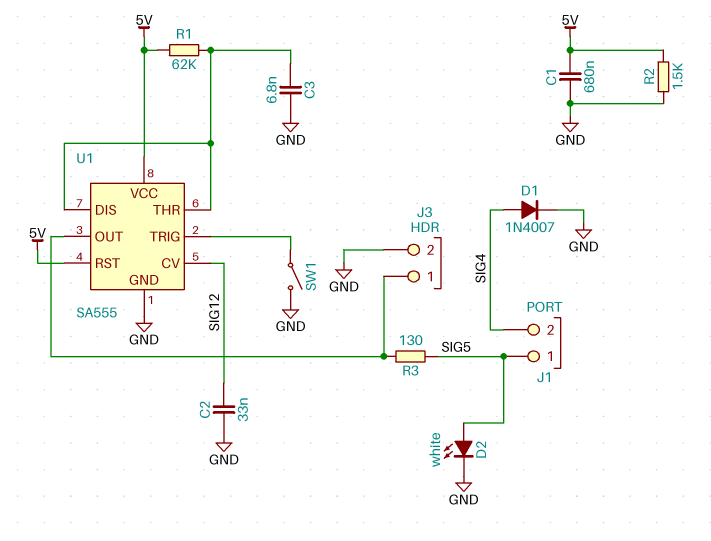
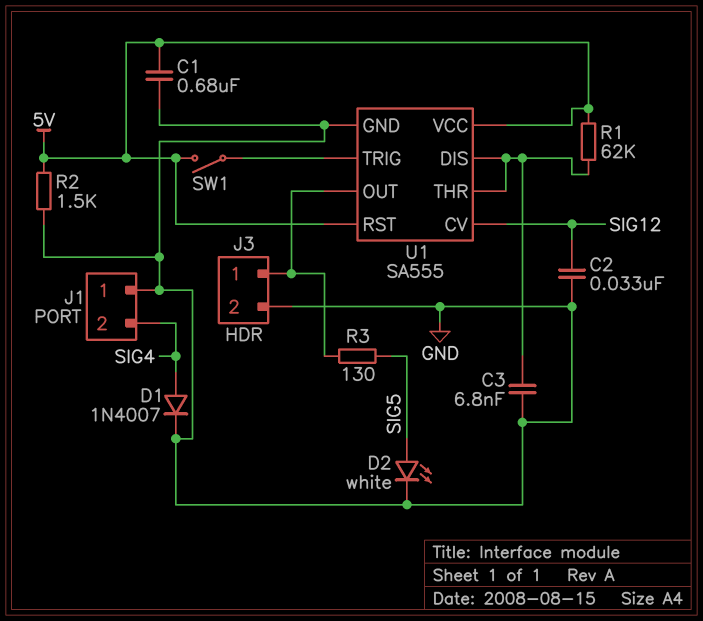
J1 pin 1: SIG5 -> GND
SW1: switch (GND, U1/TRIG) -> switch (5V, U1/TRIG)

